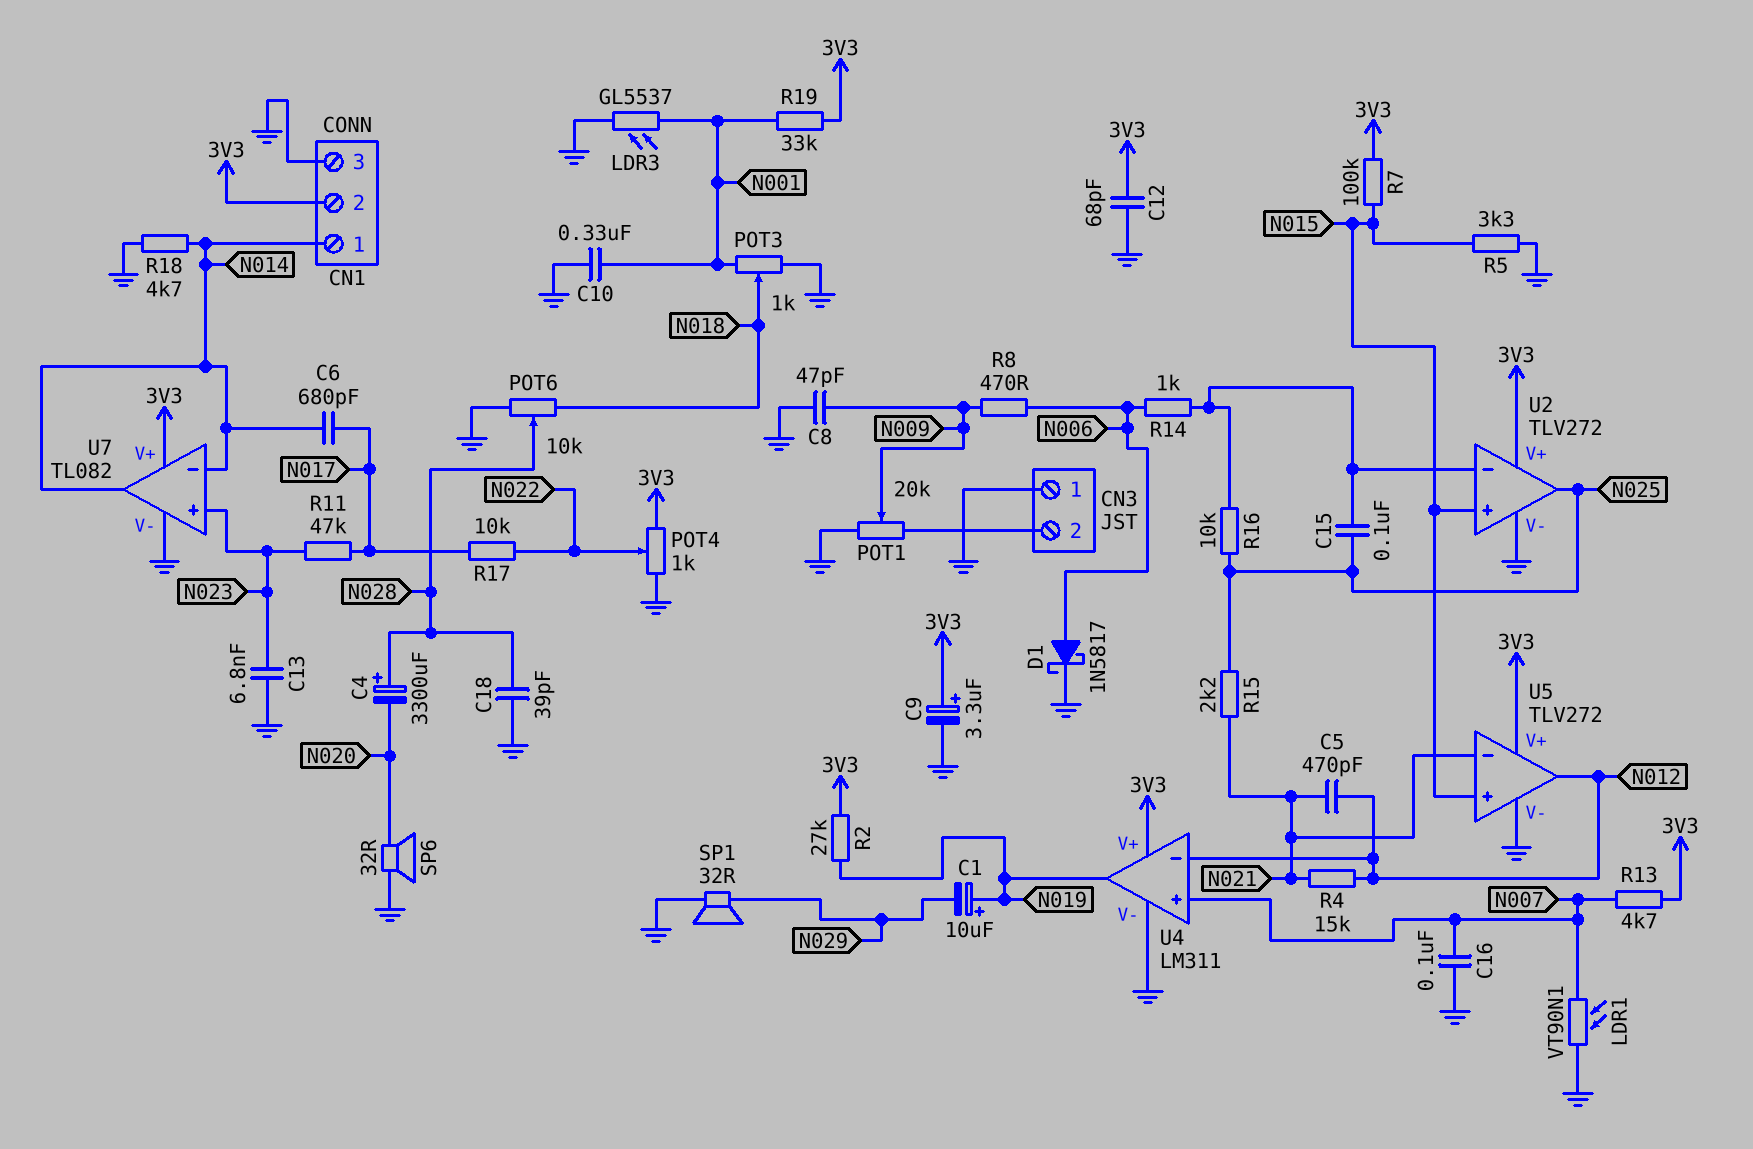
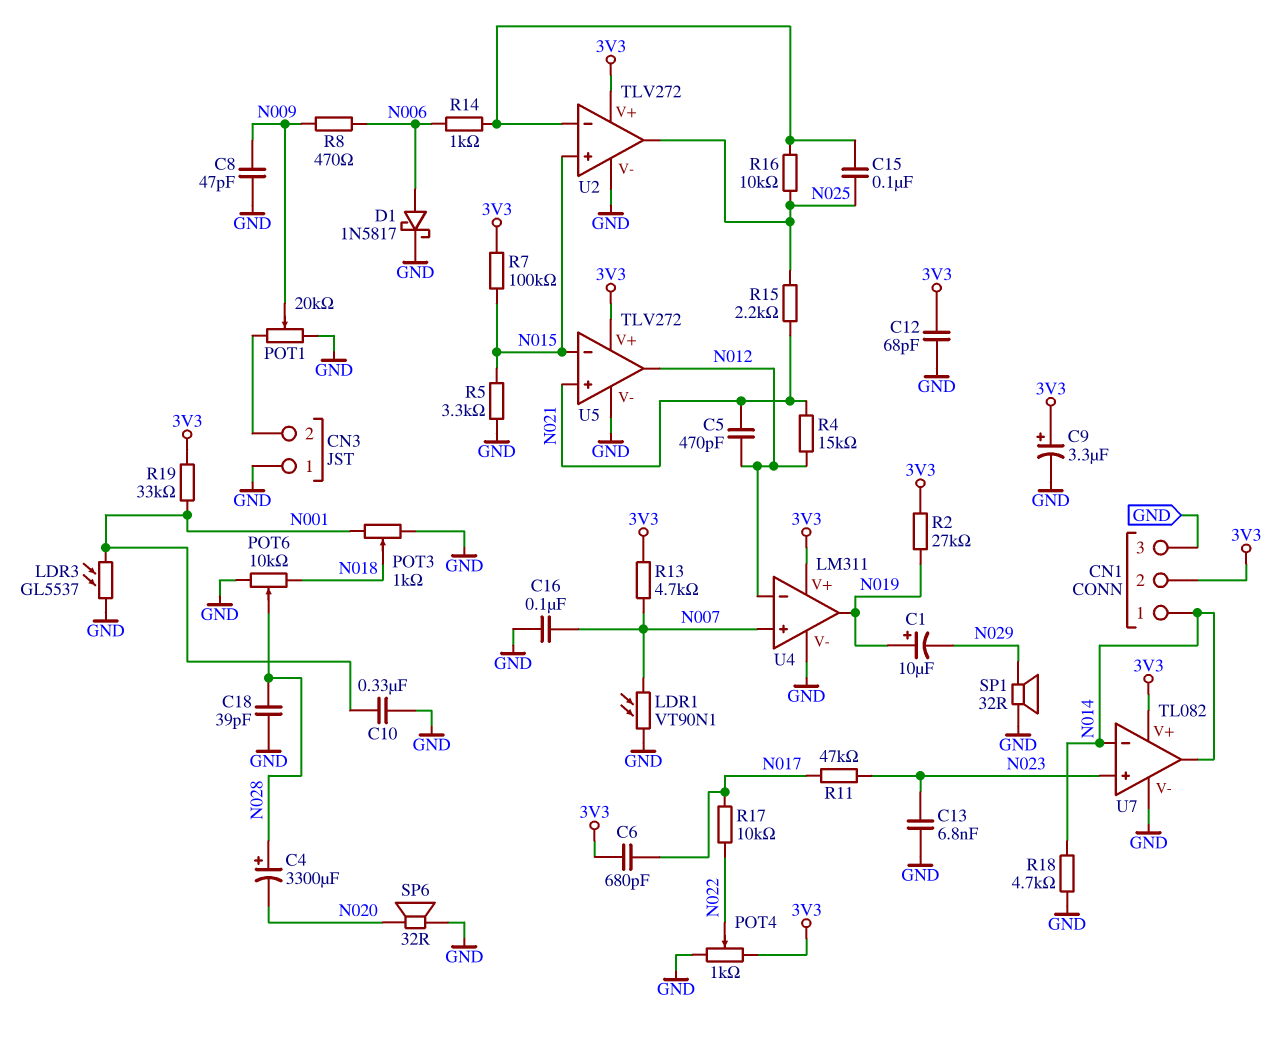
C6: 680pF (N014, N017) -> 680pF (3V3, N017)
U5 pin in+: N015 -> N021
U5 pin in-: N021 -> N015

